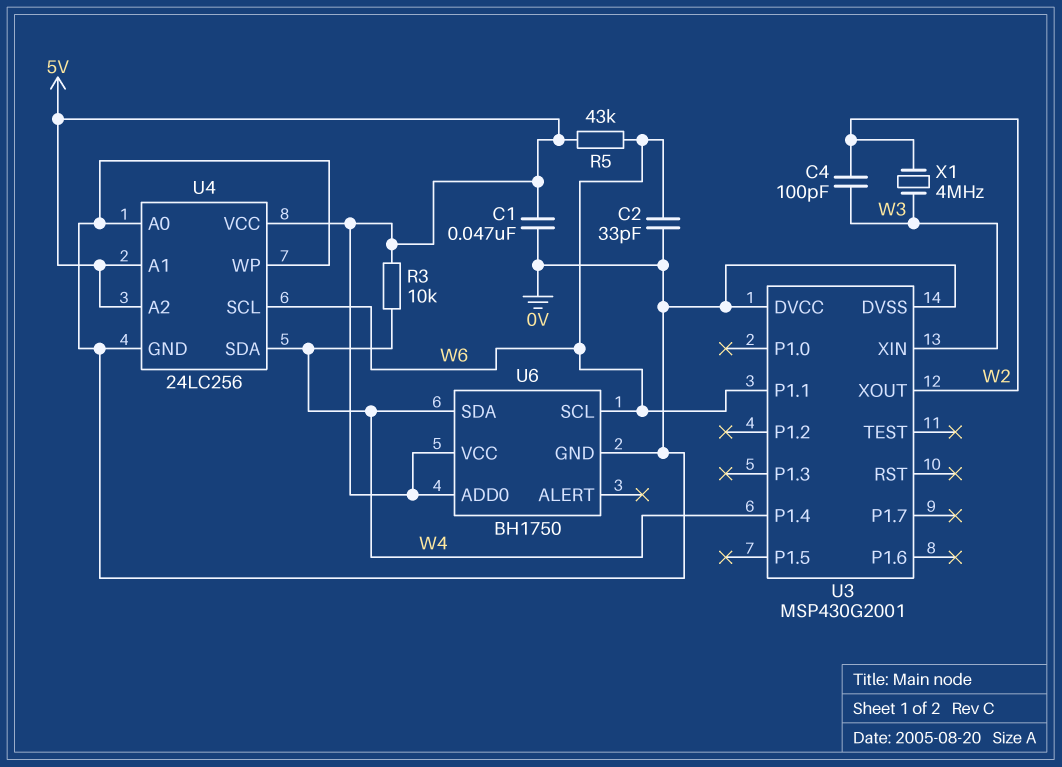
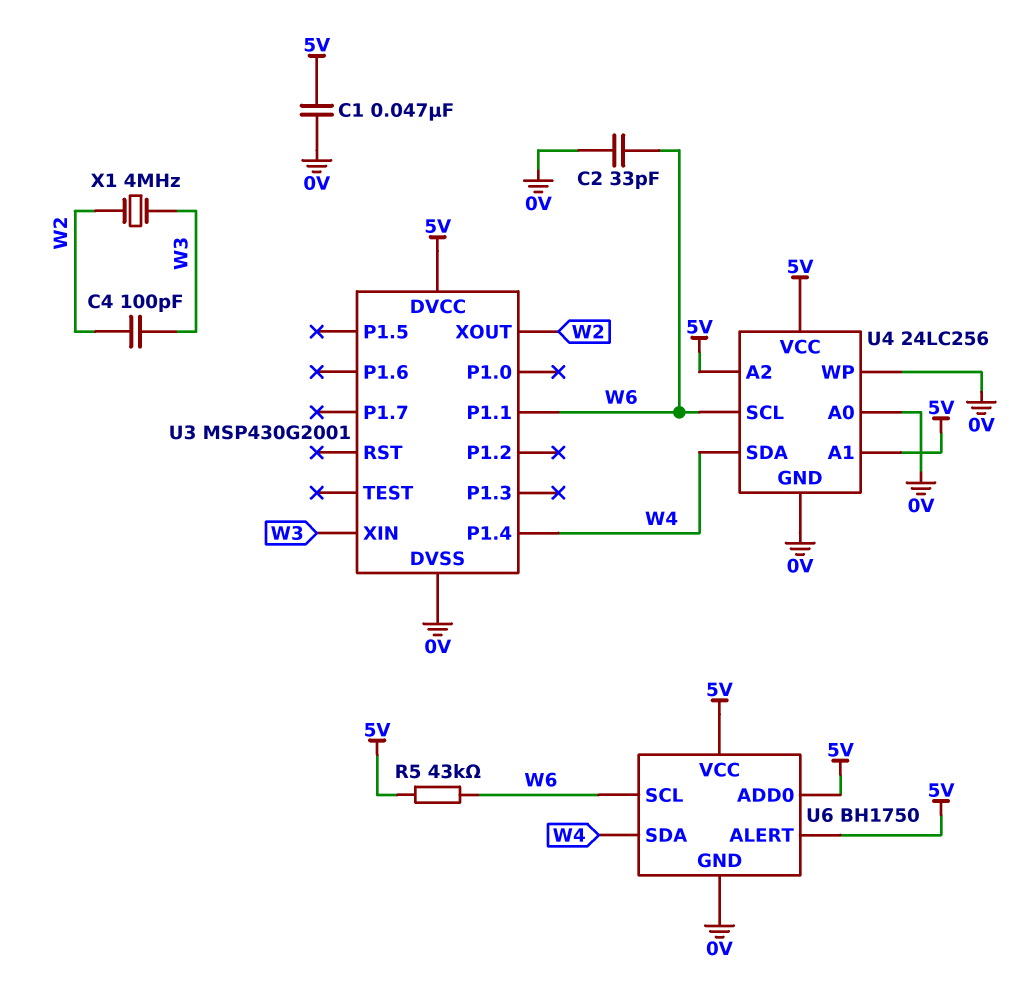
R3: 10k (5V, W4) -> none
U3 pin DVCC: 0V -> 5V
U6 pin ALERT: none -> 5V

